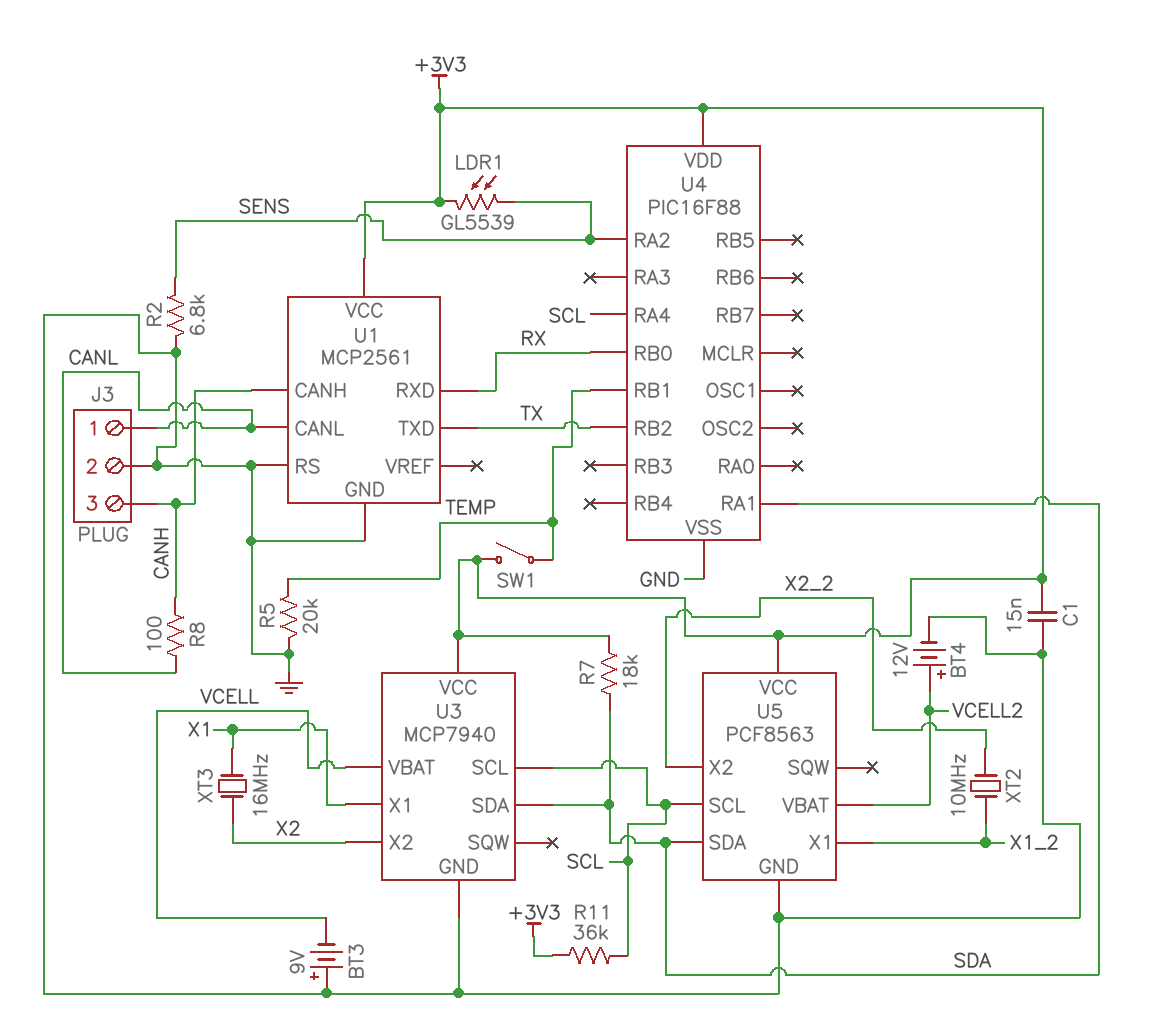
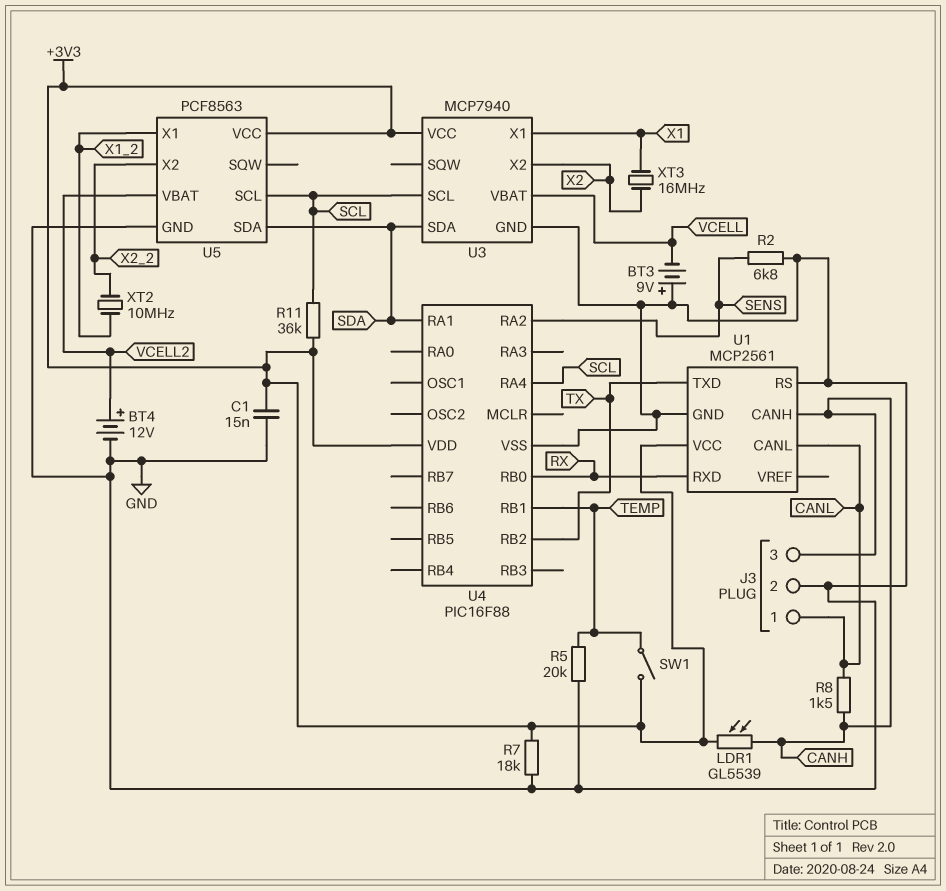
LDR1: GL5539 (+3V3, SENS) -> GL5539 (+3V3, CANH)
R7: 18k (+3V3, SDA) -> 18k (+3V3, GND)
R8: 100 (CANH, CANL) -> 1.5k (CANH, CANL)

